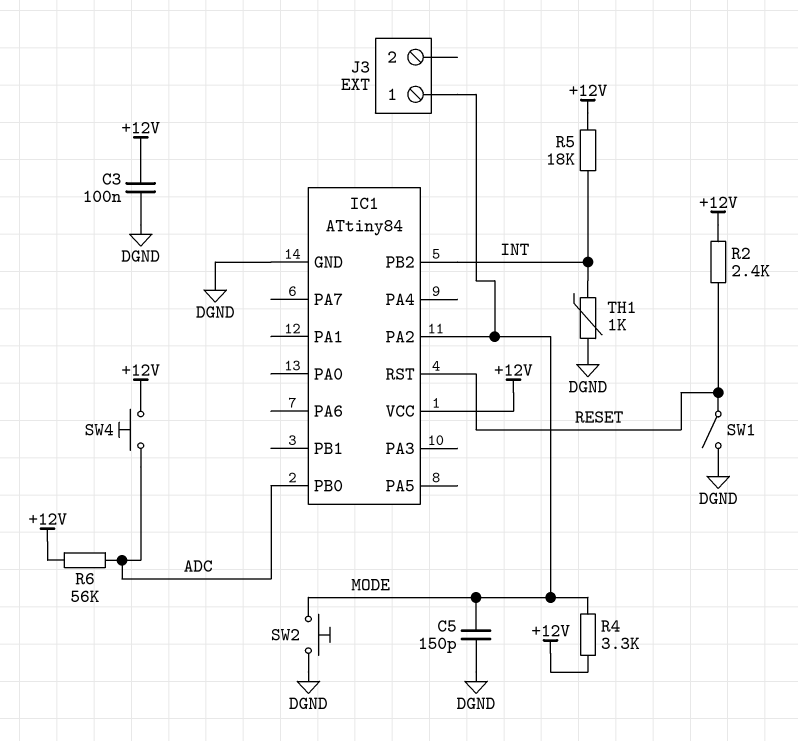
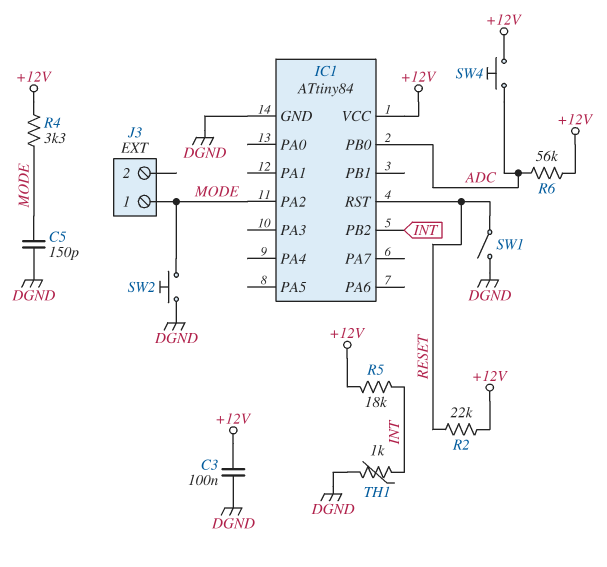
R2: 2.4k (+12V, RESET) -> 22k (+12V, RESET)

